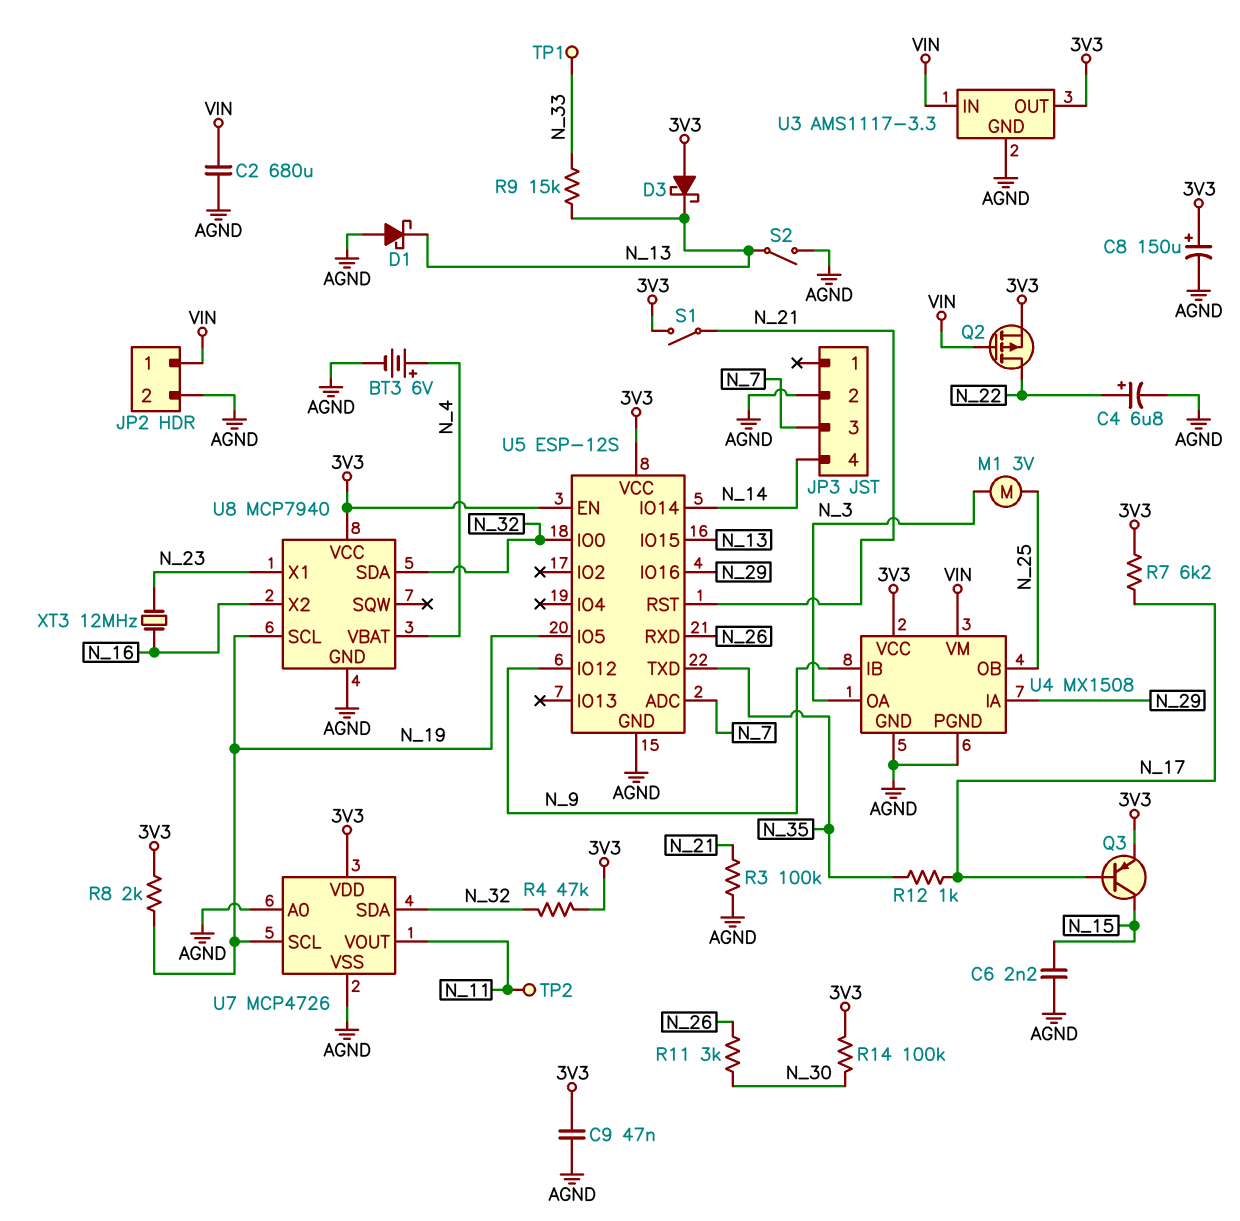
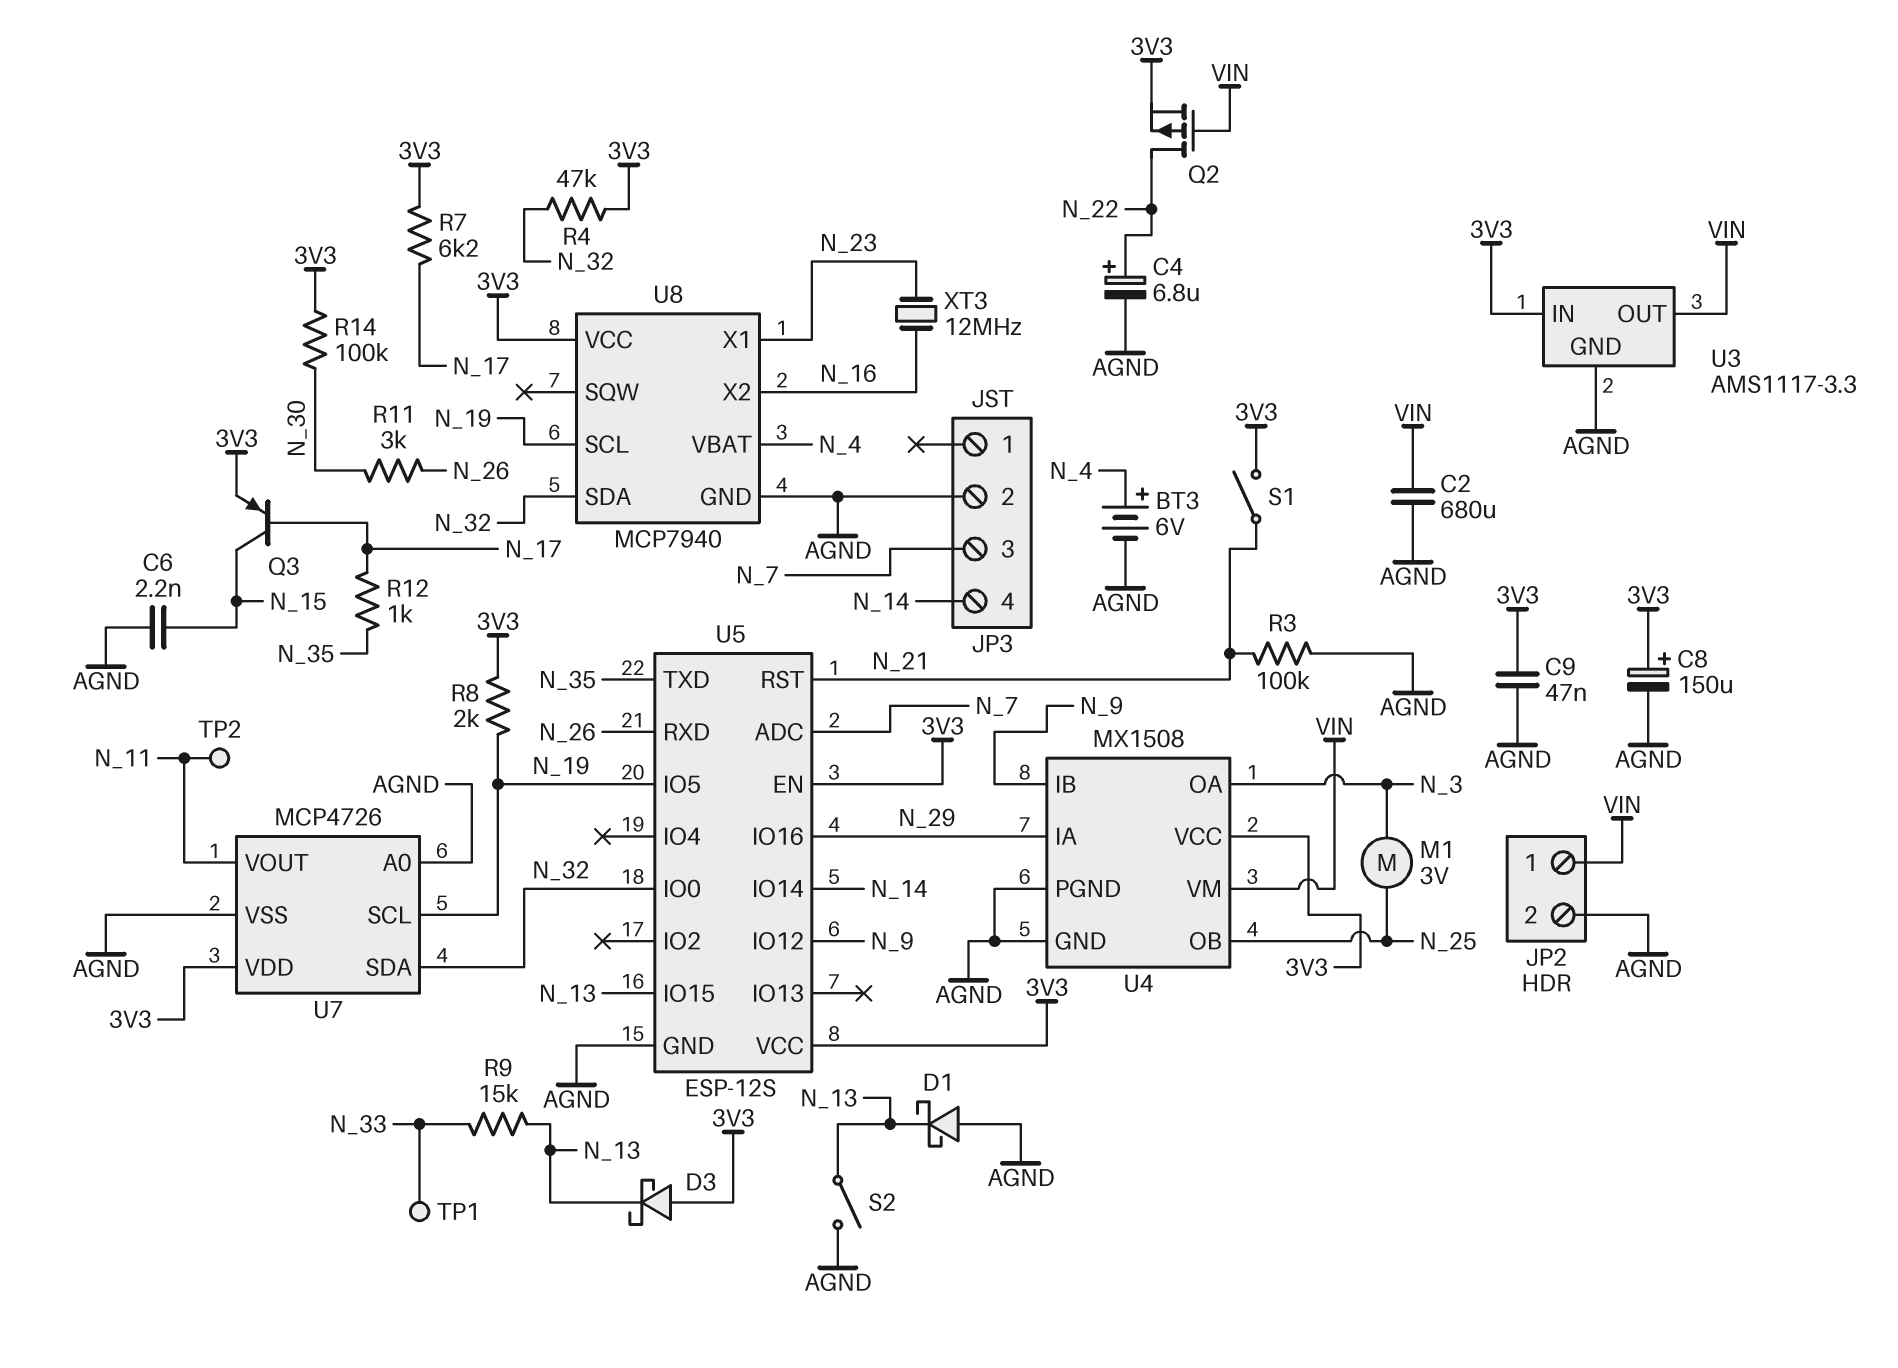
U3 pin IN: VIN -> 3V3
U3 pin OUT: 3V3 -> VIN

